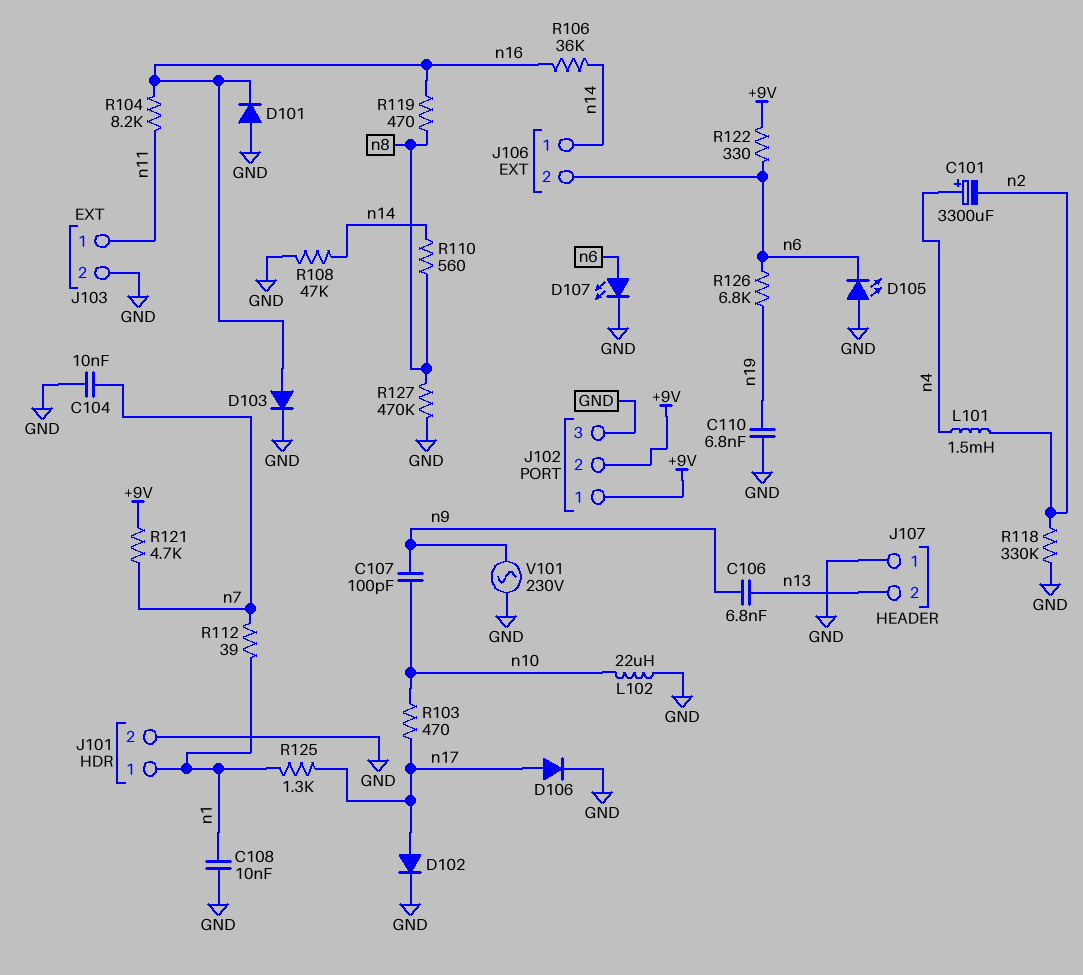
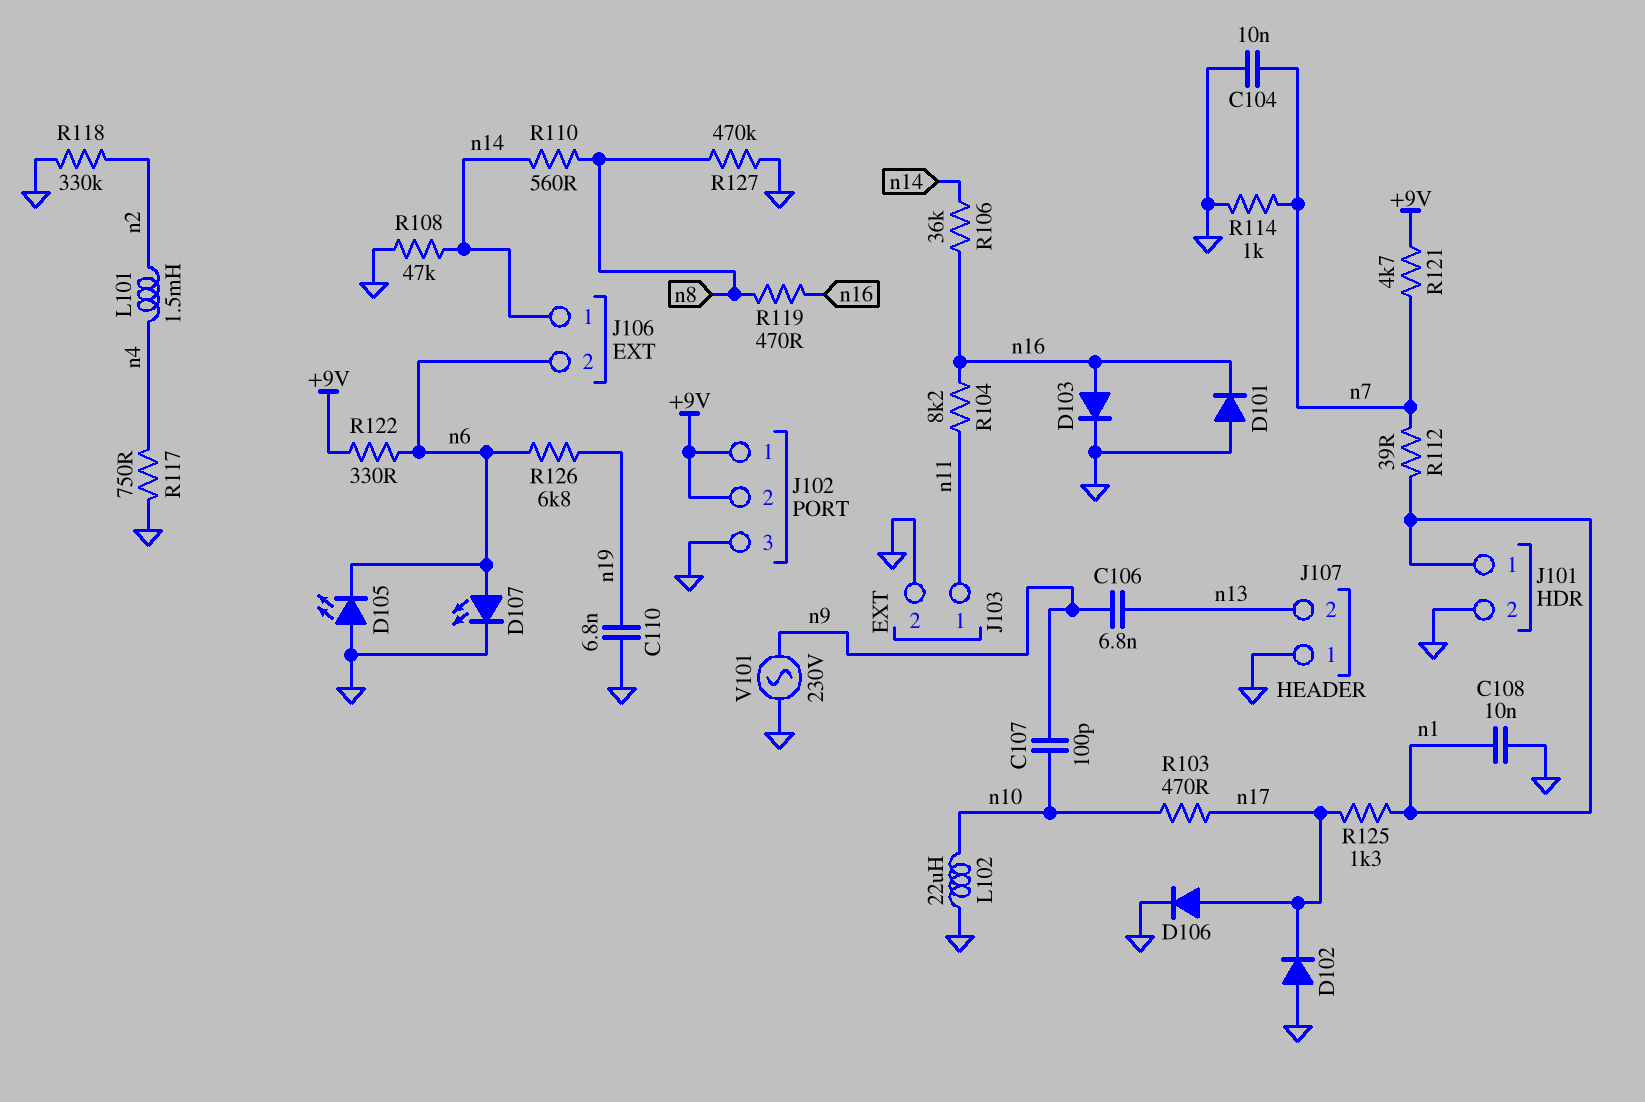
C101: 3300uF (plus n4, minus n2) -> none
D102: diode (A n17, K GND) -> diode (A GND, K n17)
R114: none -> 1k (GND, n7)
R117: none -> 750 (GND, n4)

